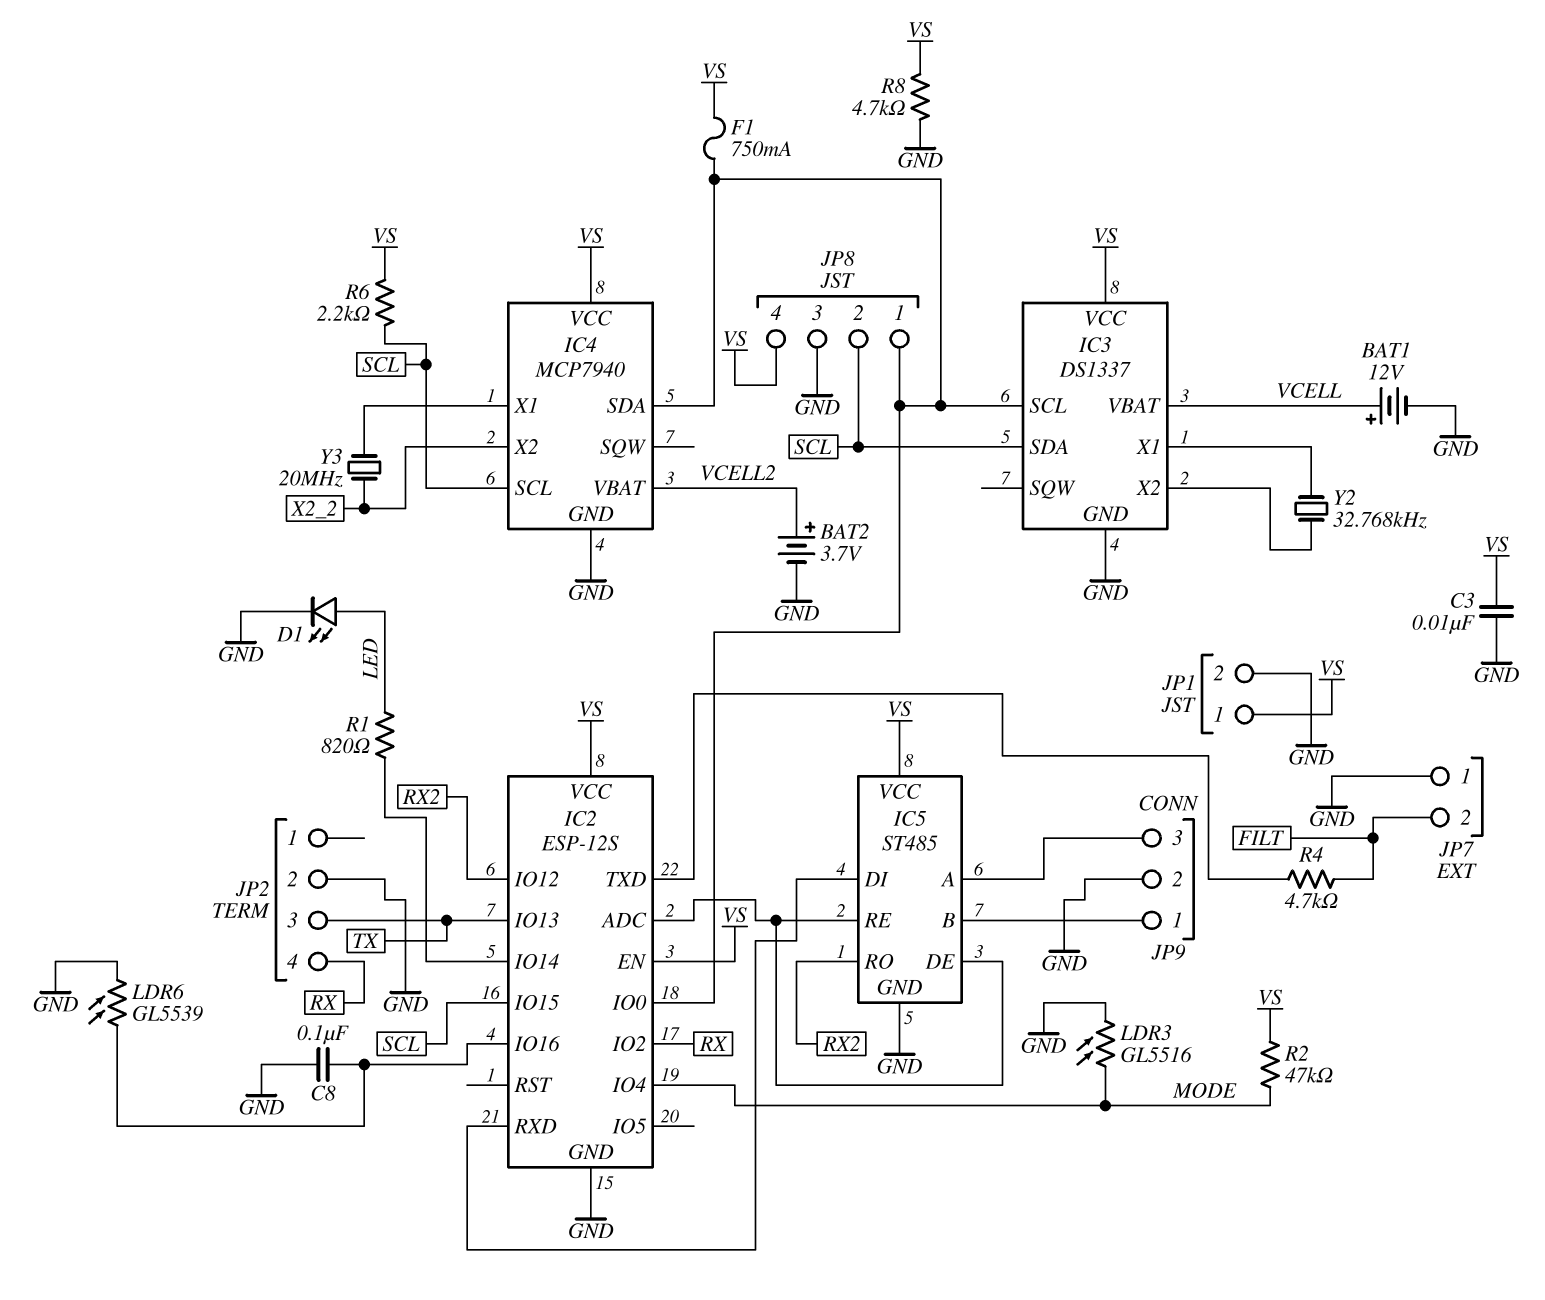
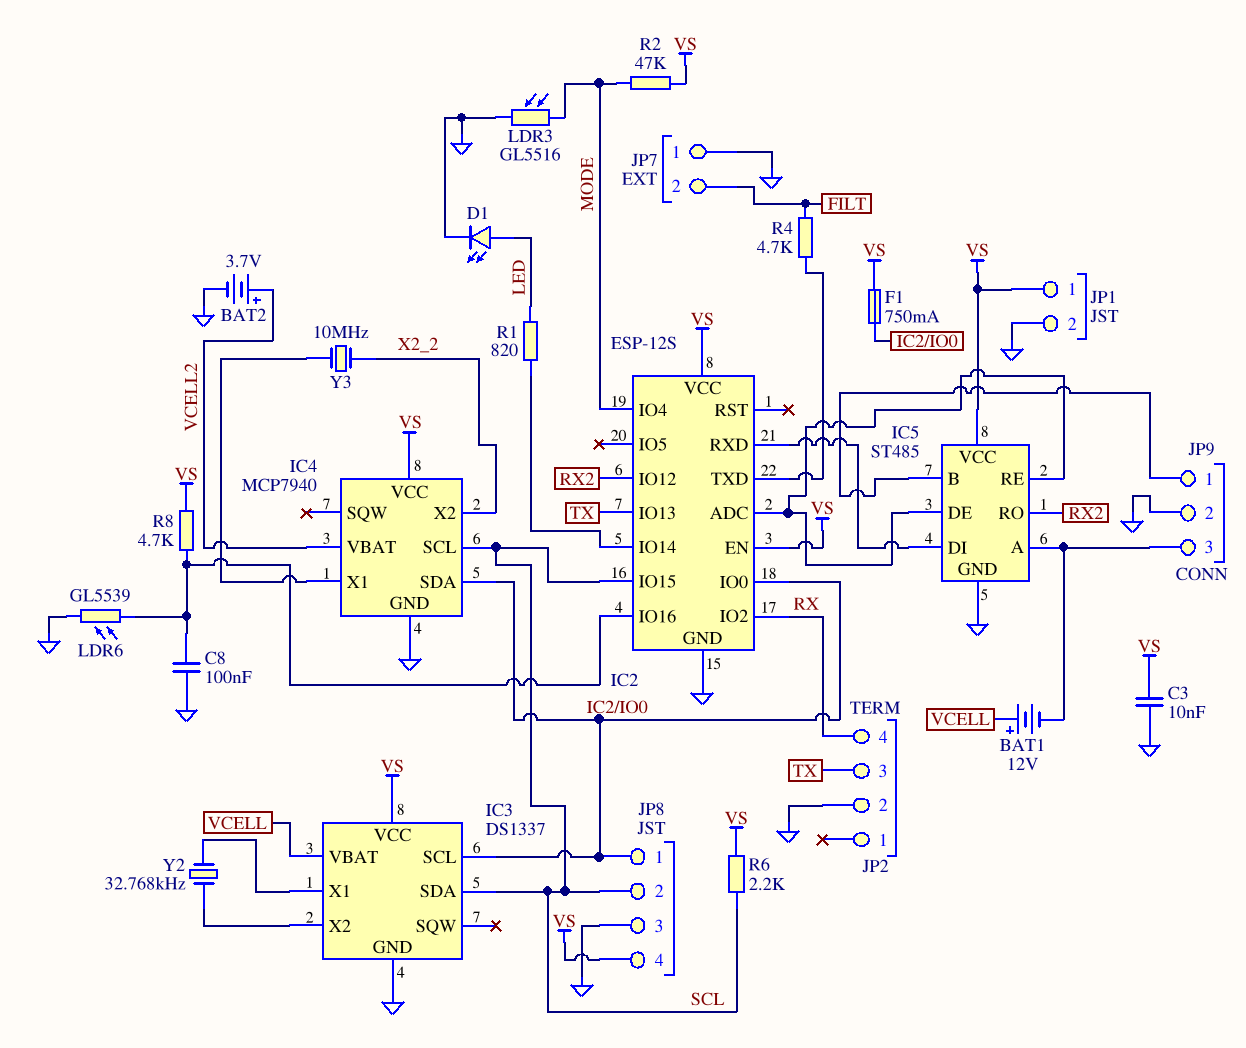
BAT1: 12V (plus VCELL, minus GND) -> 12V (plus VCELL, minus IC5/A)
R8: 4.7k (GND, VS) -> 4.7k (IC2/IO16, VS)
Y3: 20MHz (IC4/X1, X2_2) -> 10MHz (IC4/X1, X2_2)

